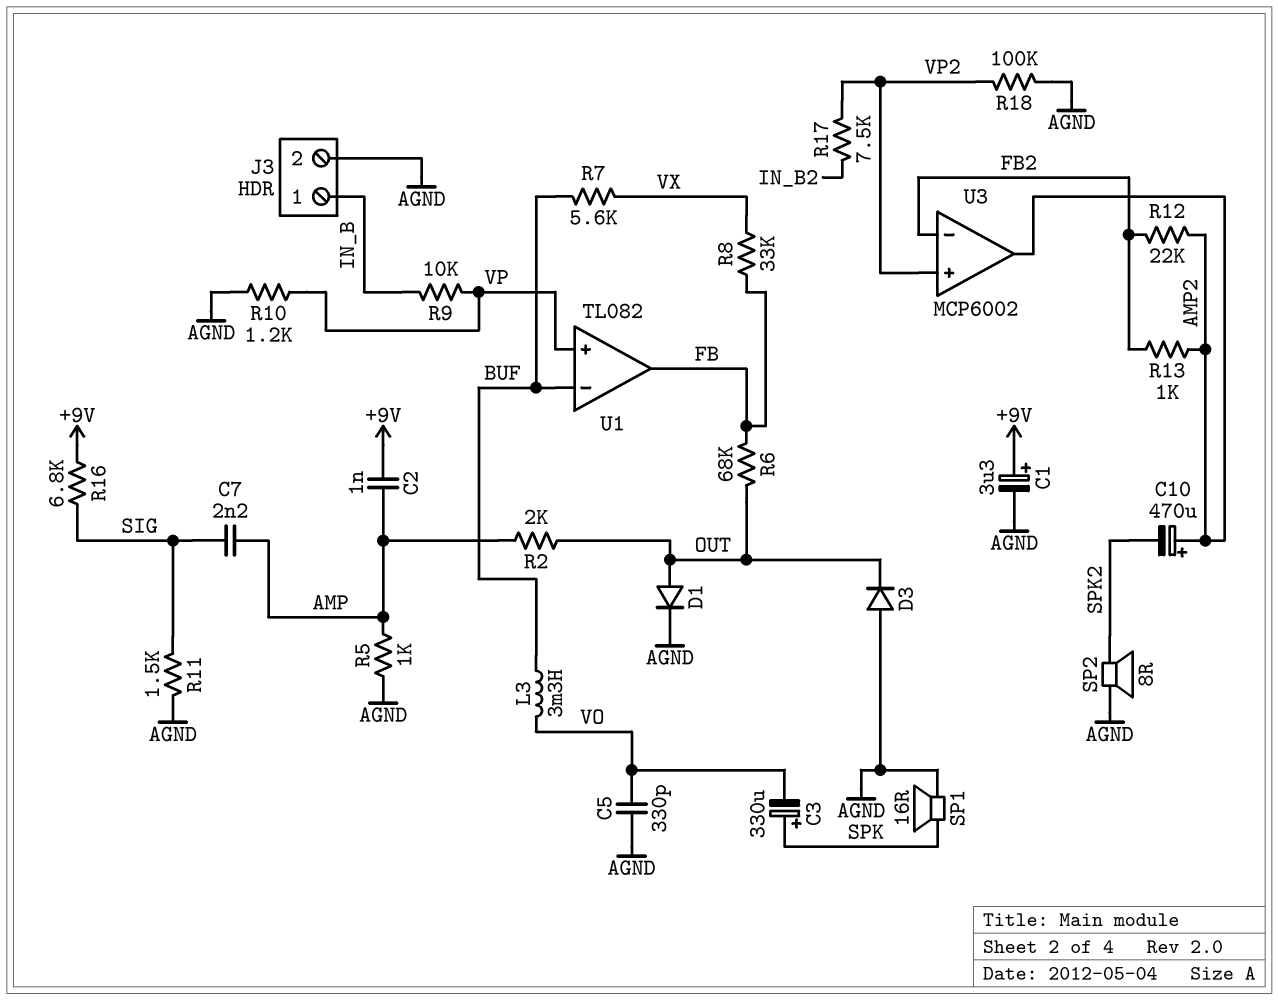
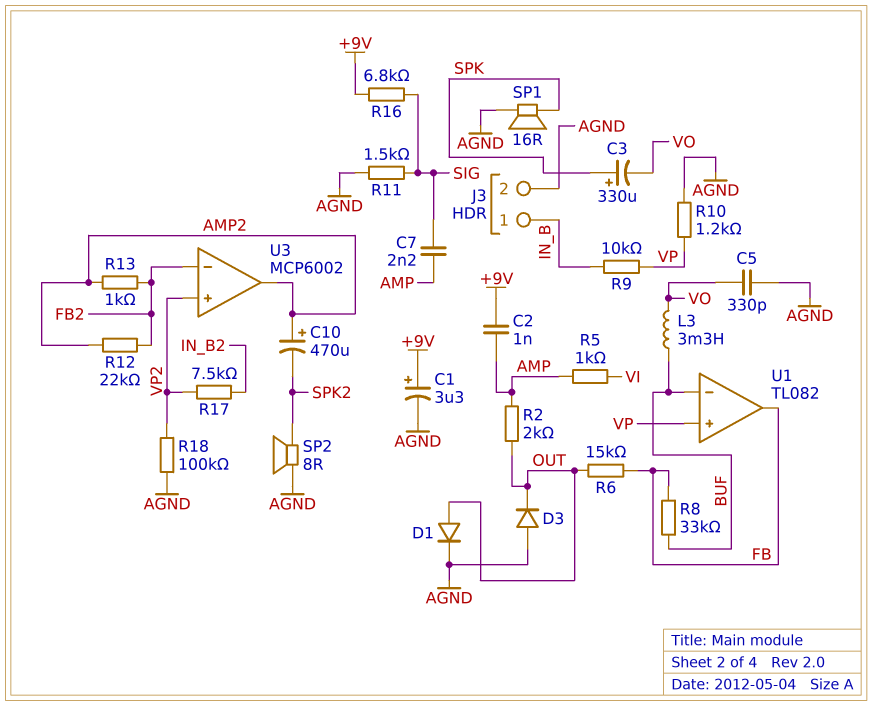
R5: 1k (AGND, AMP) -> 1k (AMP, VI)
R6: 68k (FB, OUT) -> 15k (FB, OUT)
R7: 5.6k (BUF, VX) -> none
R8: 33k (FB, VX) -> 33k (BUF, FB)

